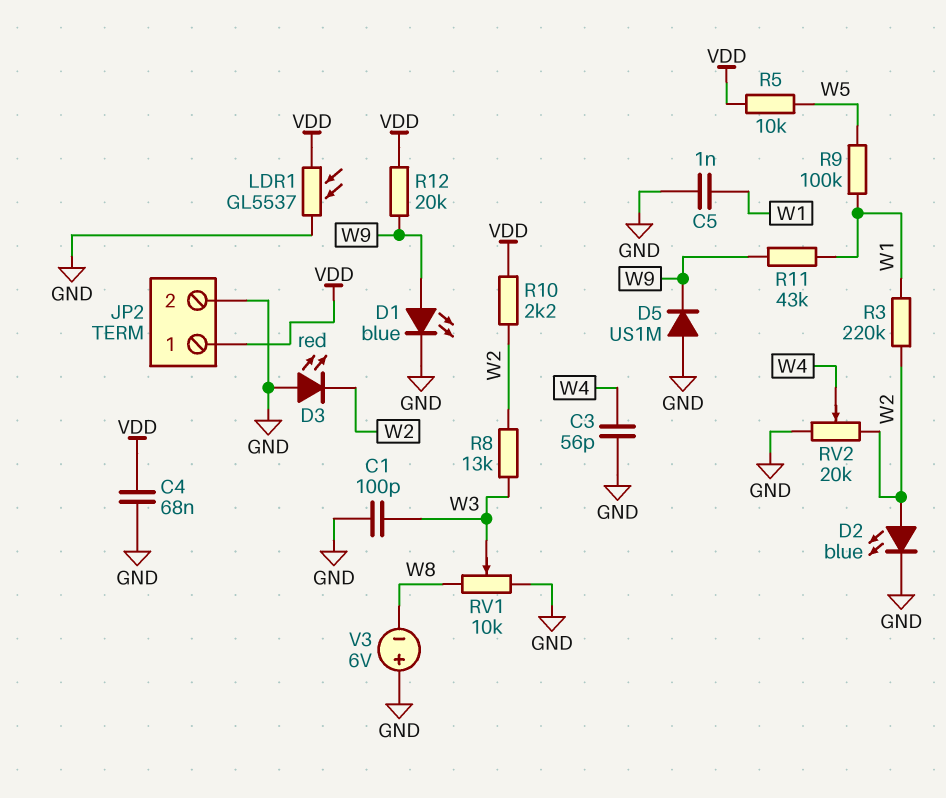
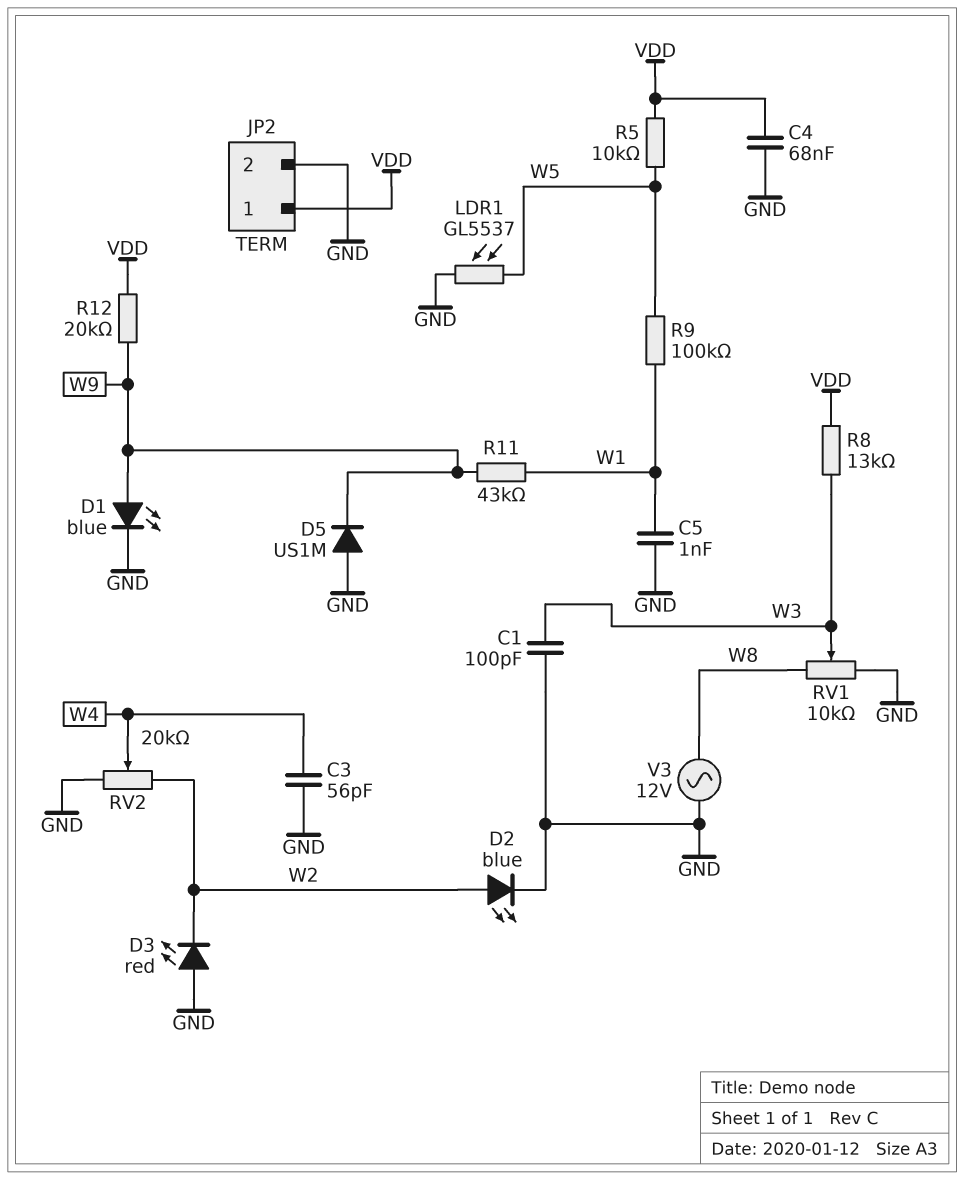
LDR1: GL5537 (GND, VDD) -> GL5537 (GND, W5)
R3: 220k (W1, W2) -> none
R8: 13k (W2, W3) -> 13k (VDD, W3)
R10: 2.2k (VDD, W2) -> none
V3: 6V (plus GND, minus W8) -> AC 12V (GND, W8)

